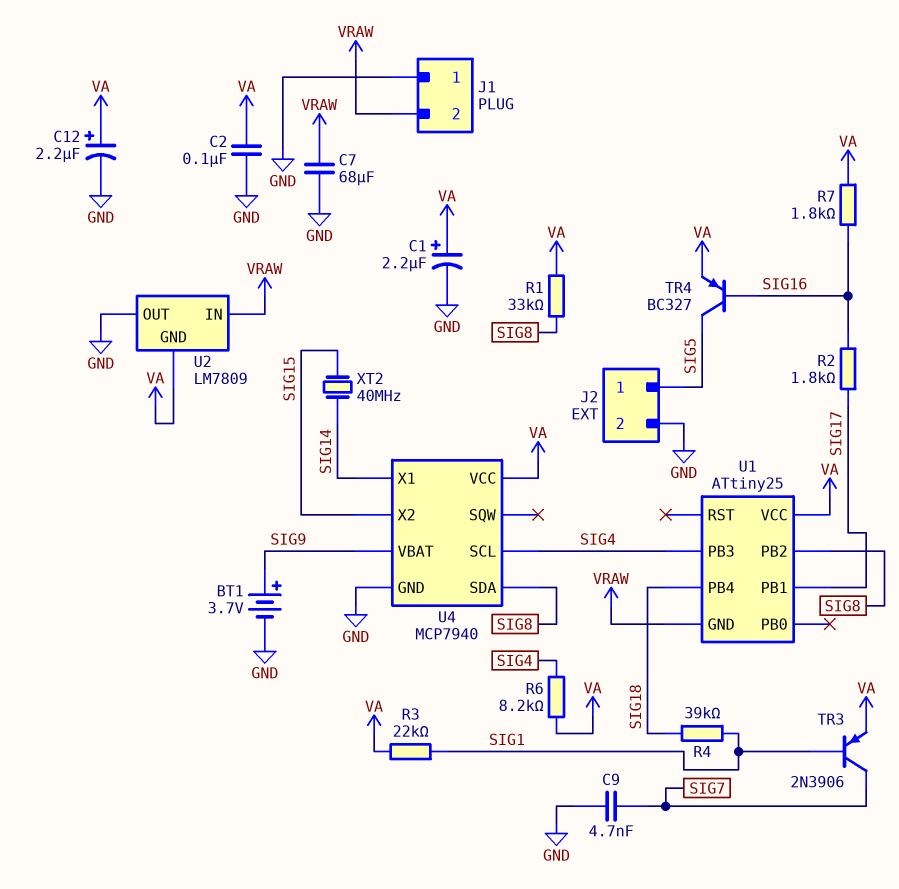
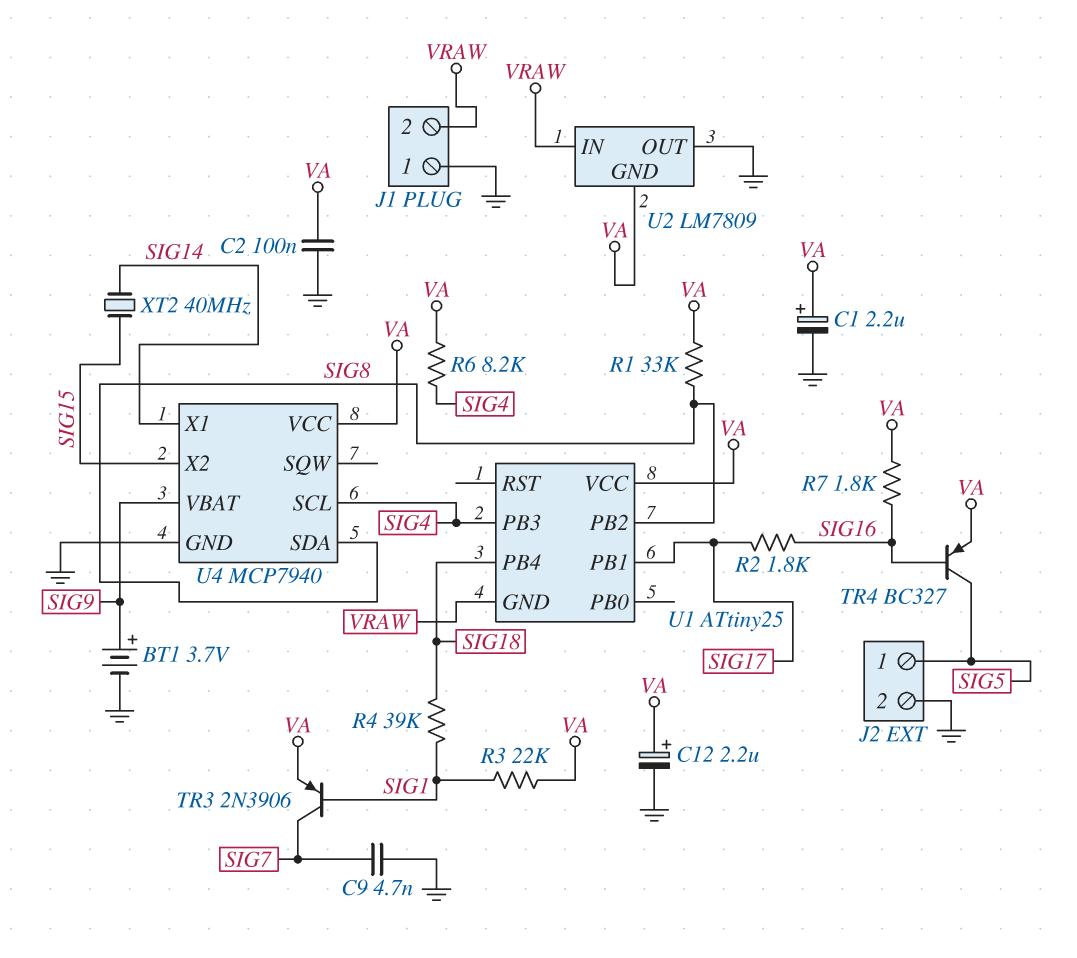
C7: 68uF (GND, VRAW) -> none

